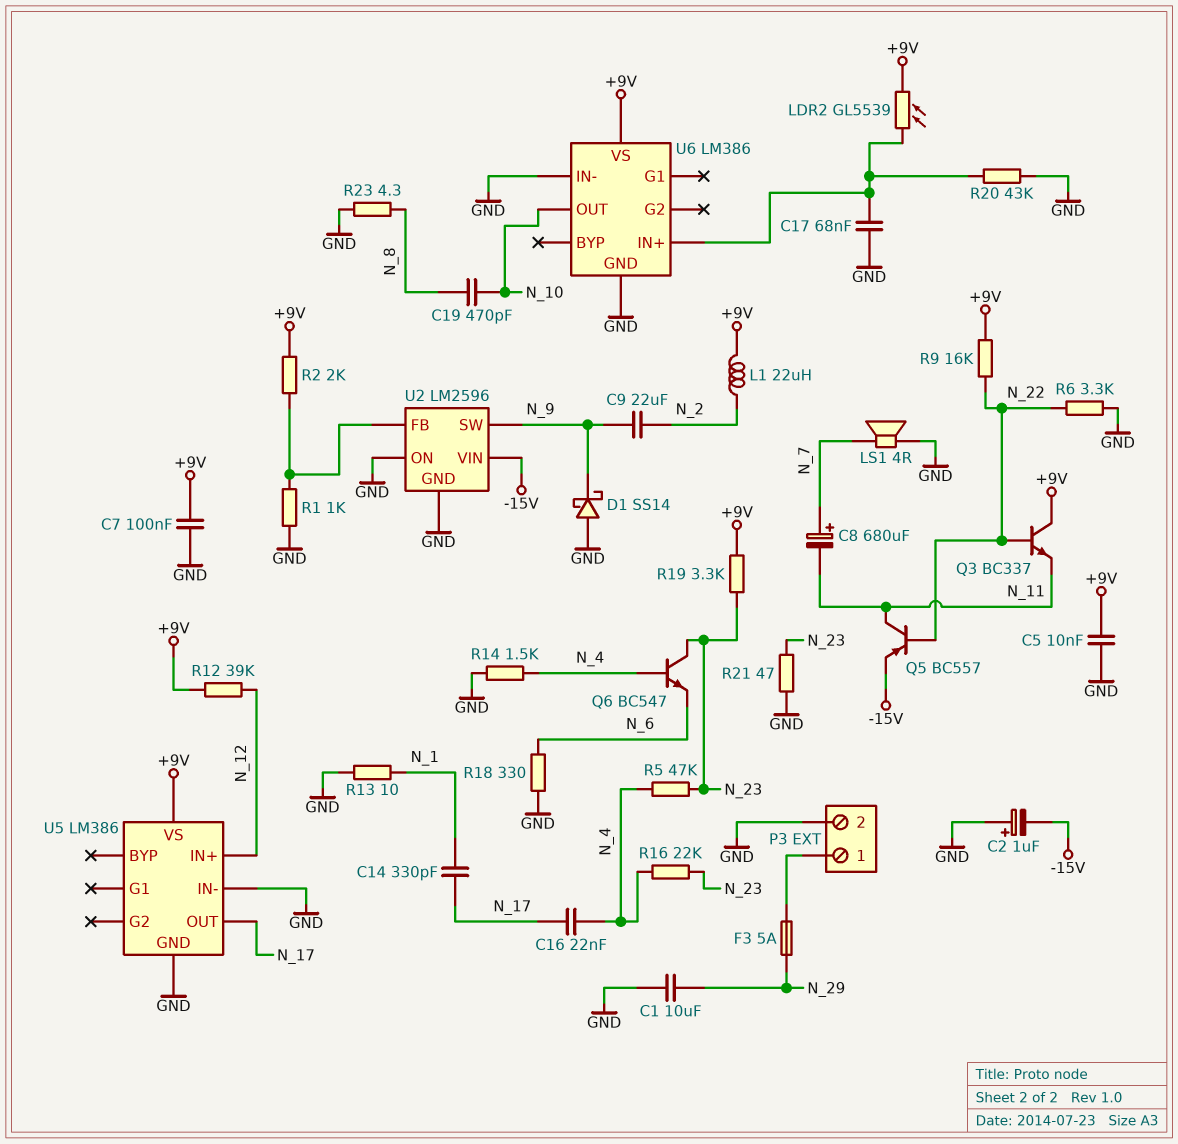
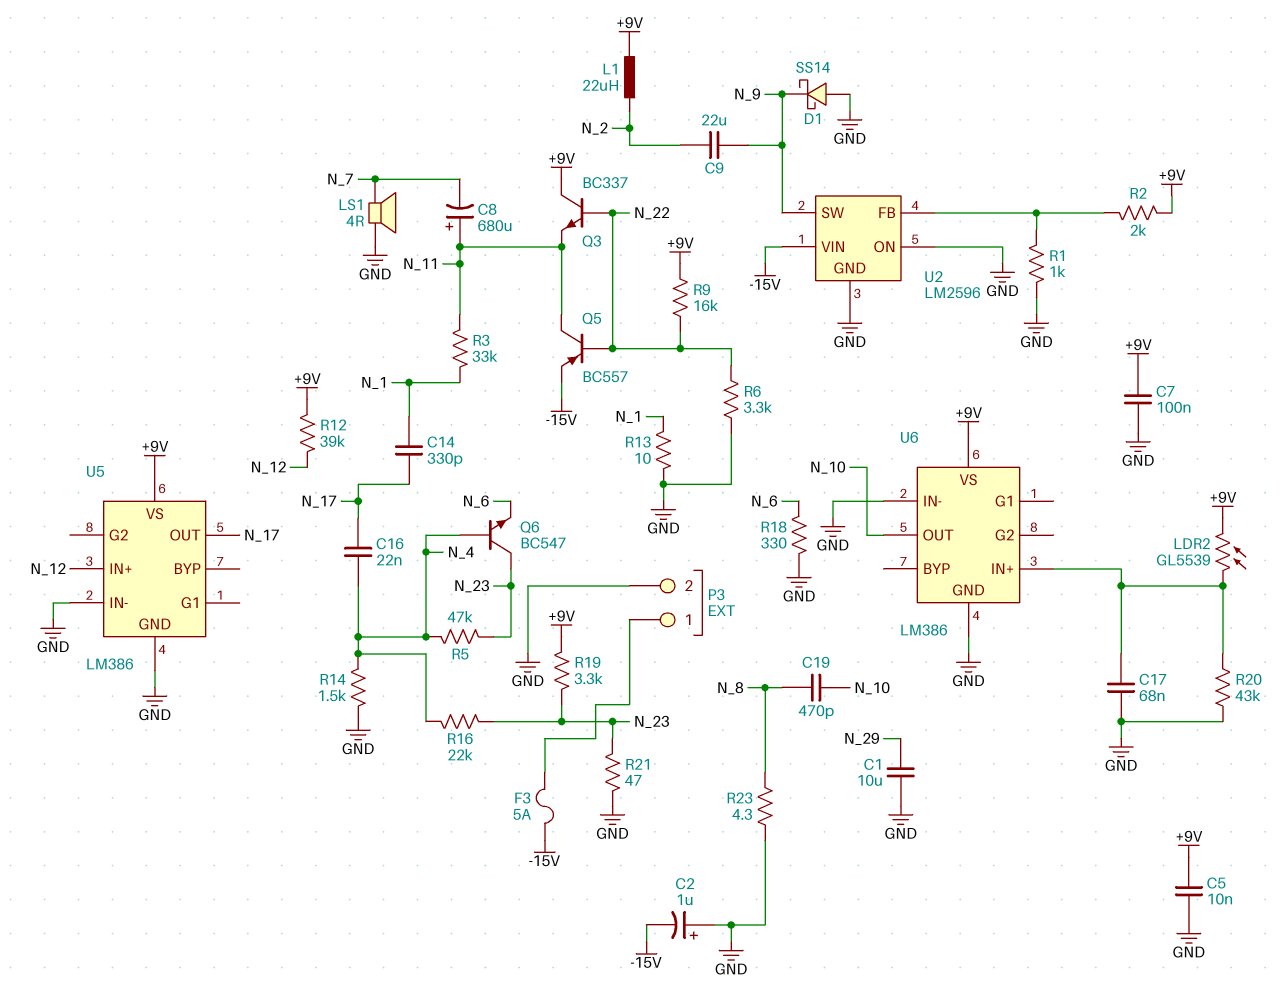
C8: 680uF (plus N_7, minus N_11) -> 680uF (plus N_11, minus N_7)
F3: 5A (N_29, P3/1) -> 5A (-15V, P3/1)
R3: none -> 33k (N_1, N_11)

